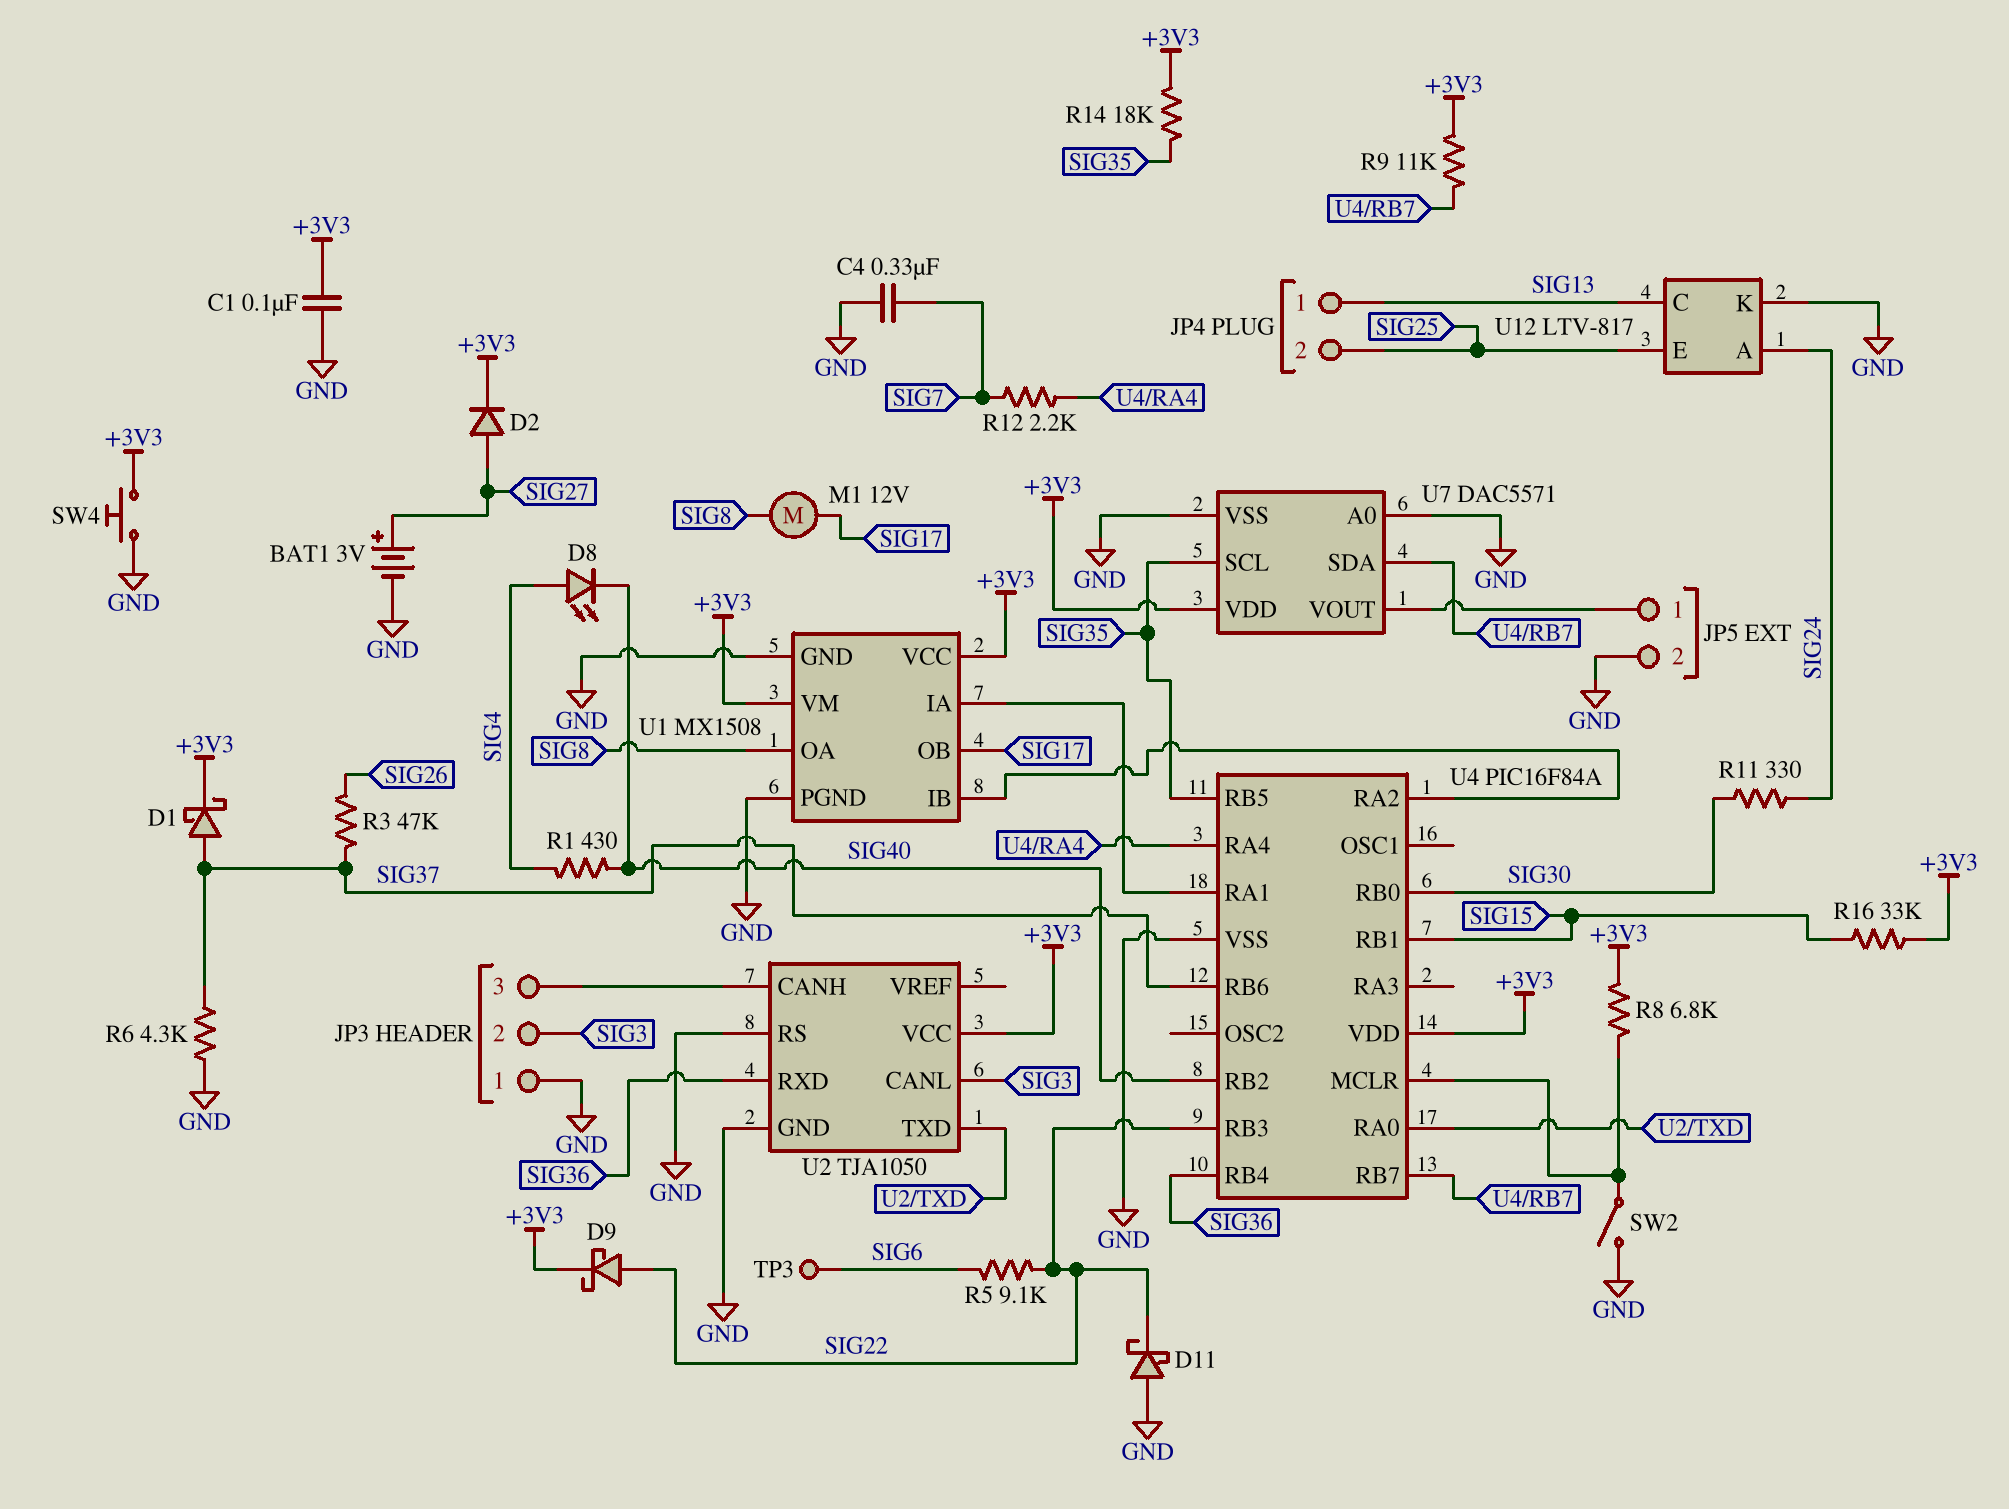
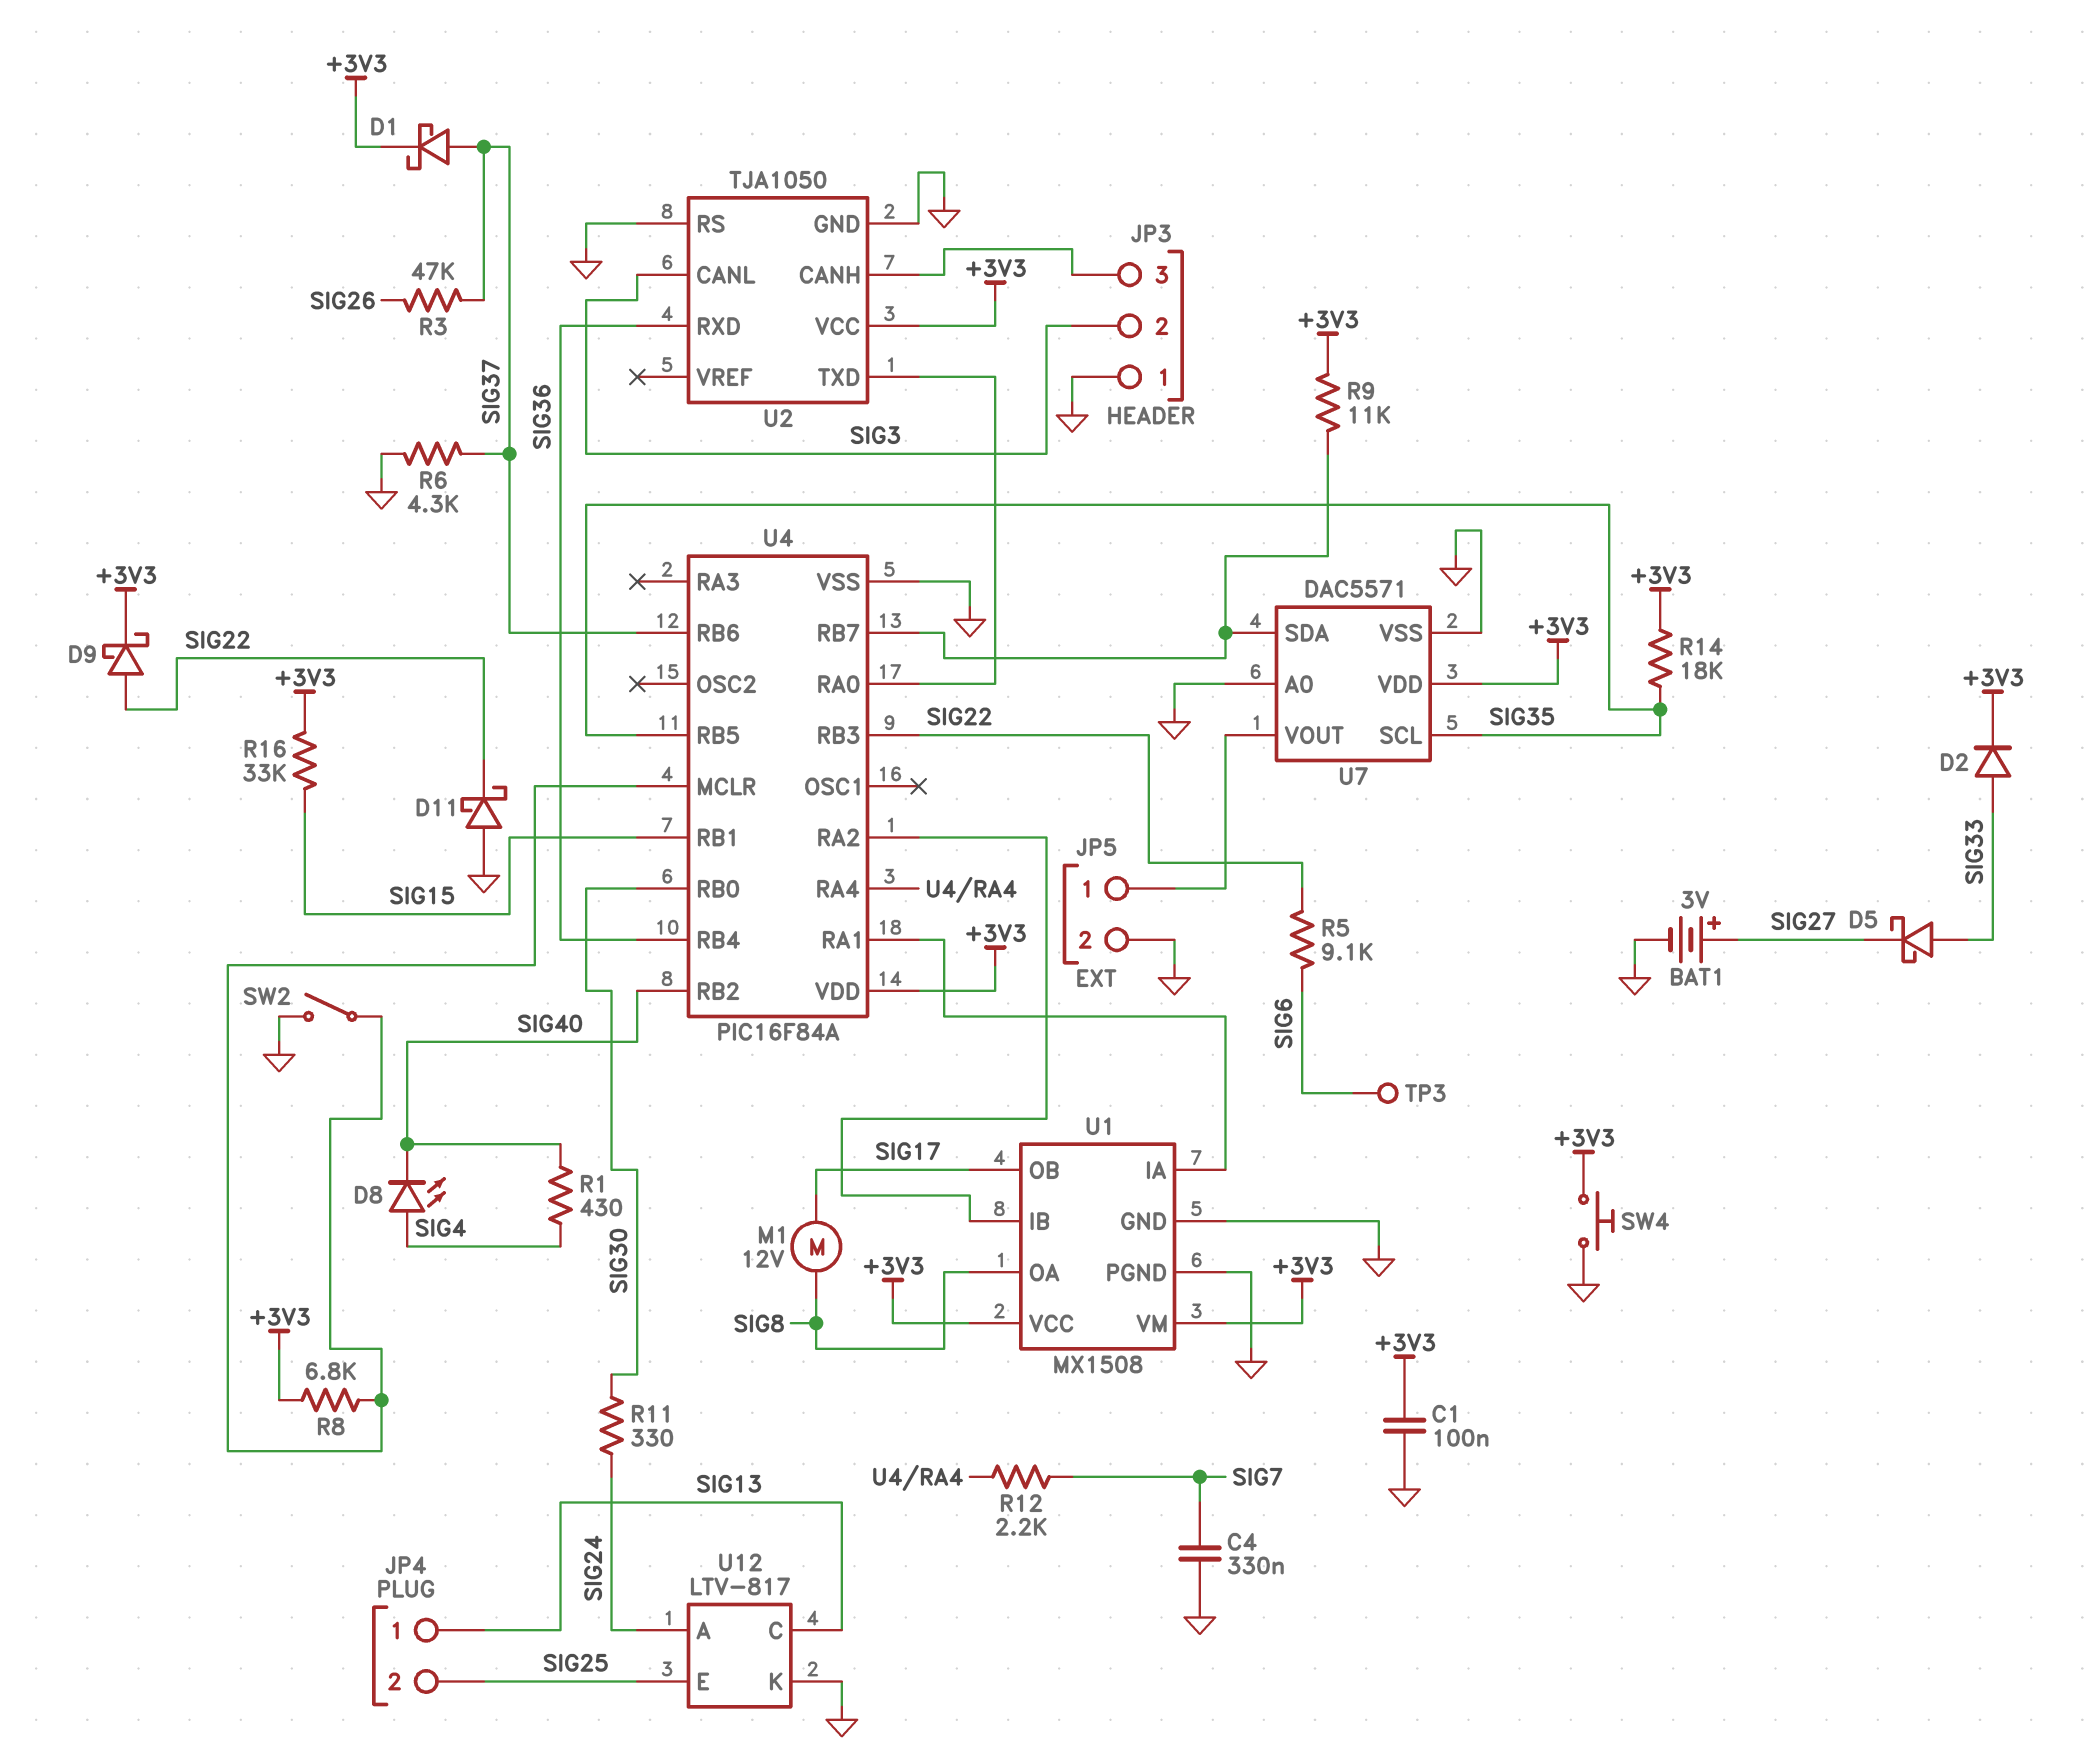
D2: diode (A SIG27, K +3V3) -> diode (A SIG33, K +3V3)
D5: none -> schottky (A SIG33, K SIG27)

